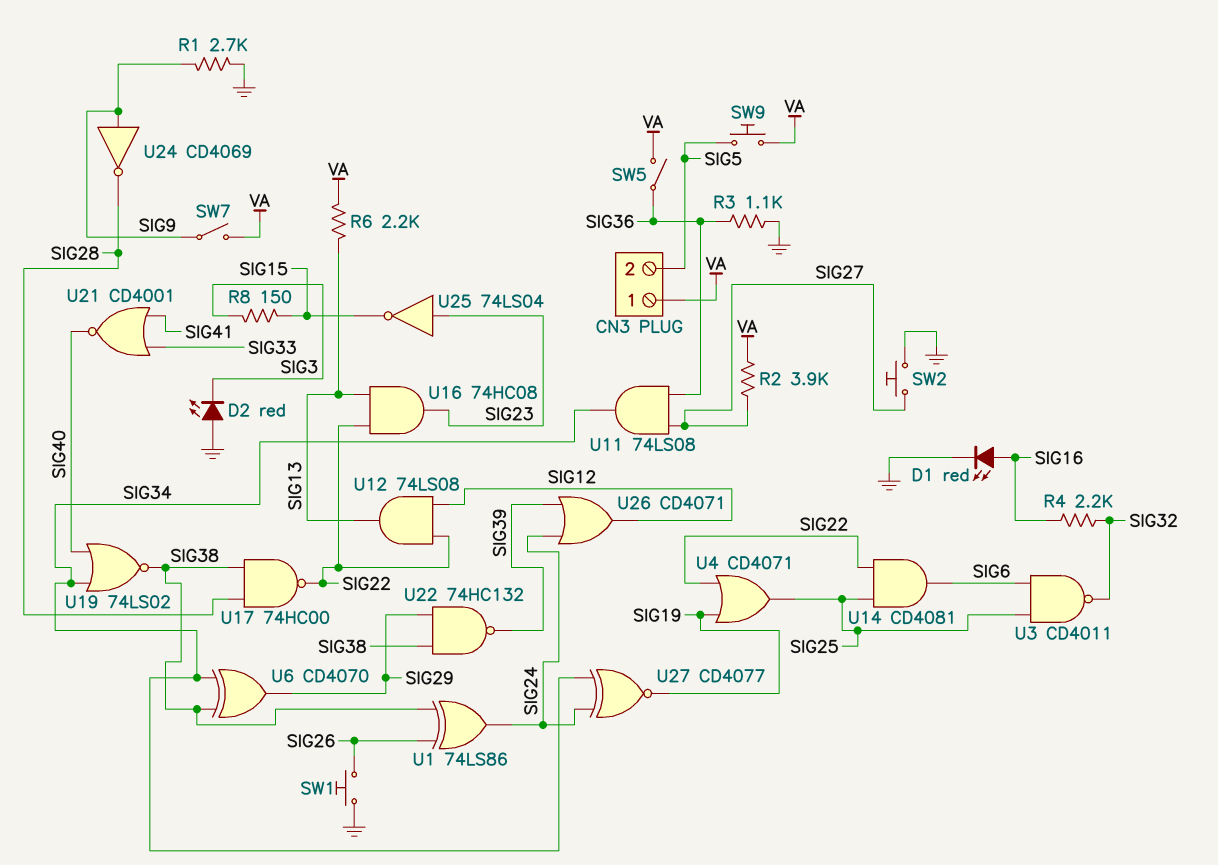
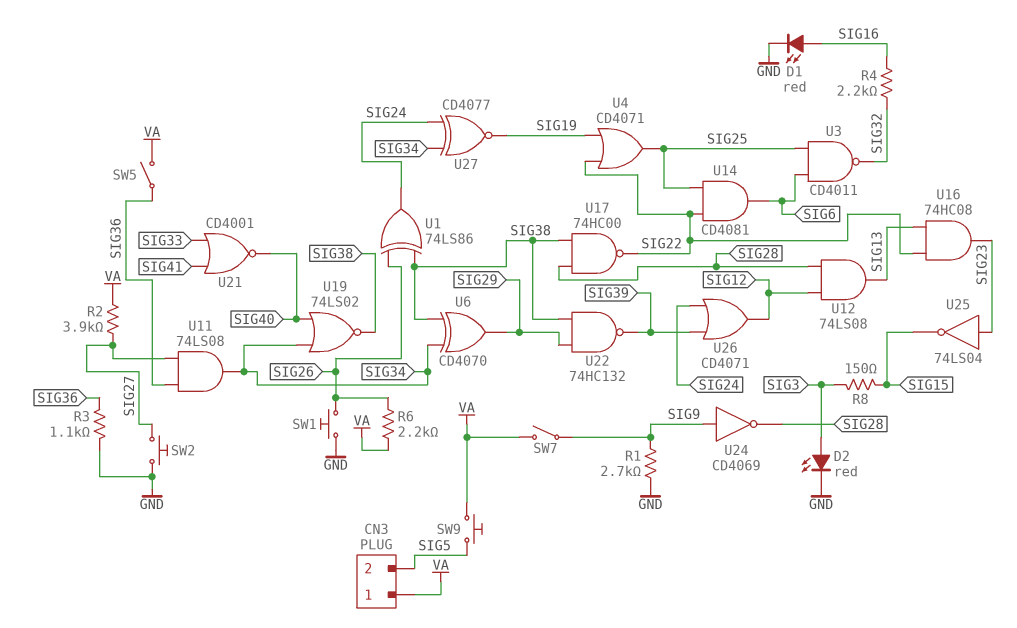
D2: LED red (A GND, K SIG3) -> LED red (A SIG3, K GND)
R6: 2.2k (SIG13, VA) -> 2.2k (SIG26, VA)
U12: AND 74LS08 (in SIG12, in SIG22, out SIG13) -> AND 74LS08 (in SIG12, in SIG28, out SIG13)

